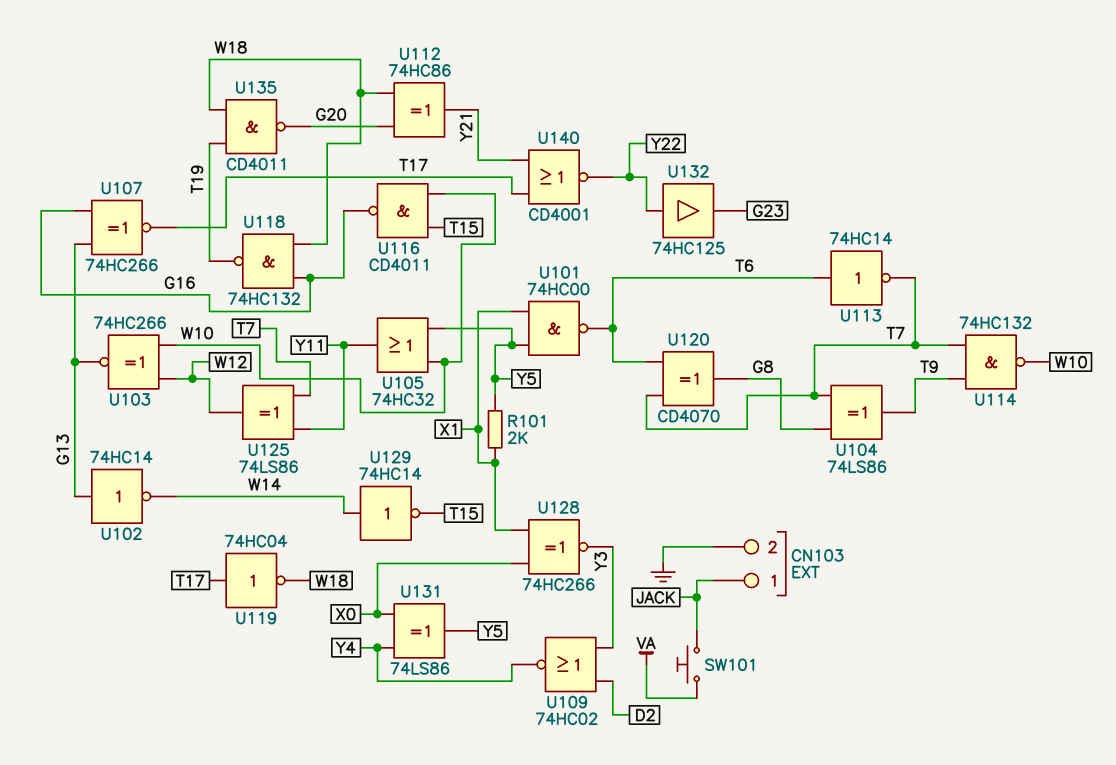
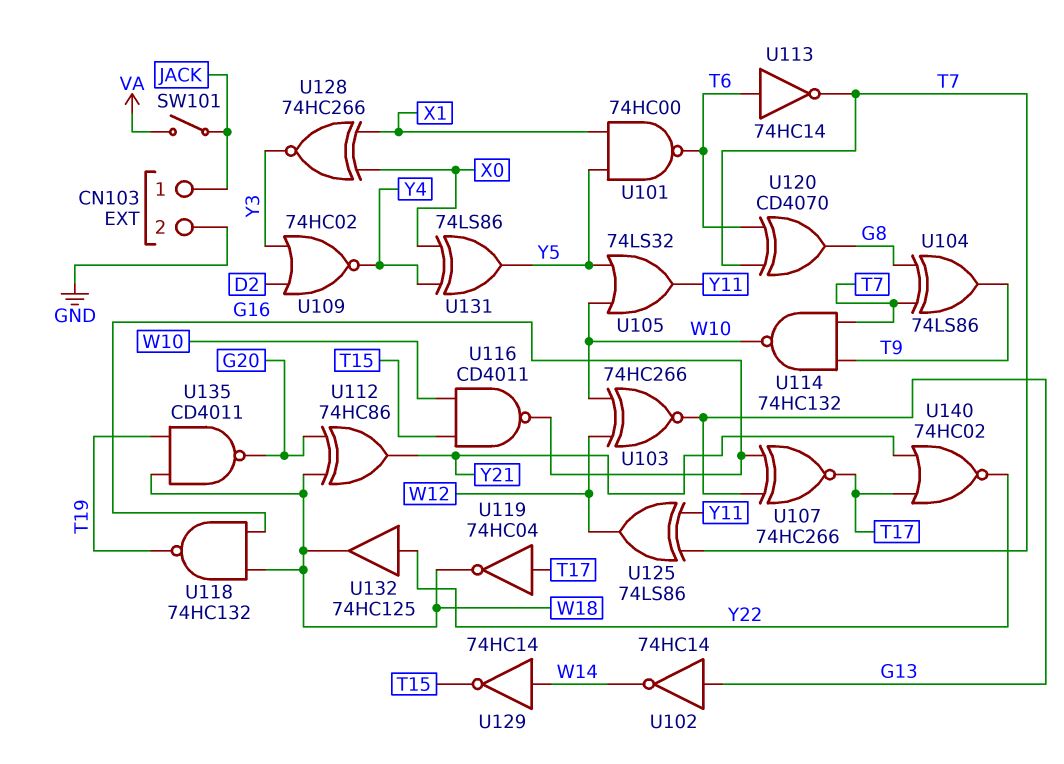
R101: 2k (X1, Y5) -> none
SW101: button (JACK, VA) -> switch (JACK, VA)
U105: OR 74HC32 (in W10, in Y5, out Y11) -> OR 74LS32 (in W10, in Y5, out Y11)
U132: buffer 74HC125 (in Y22, out G23) -> buffer 74HC125 (in Y22, out W18)
U140: NOR CD4001 (in T17, in Y21, out Y22) -> NOR 74HC02 (in T17, in Y21, out Y22)

